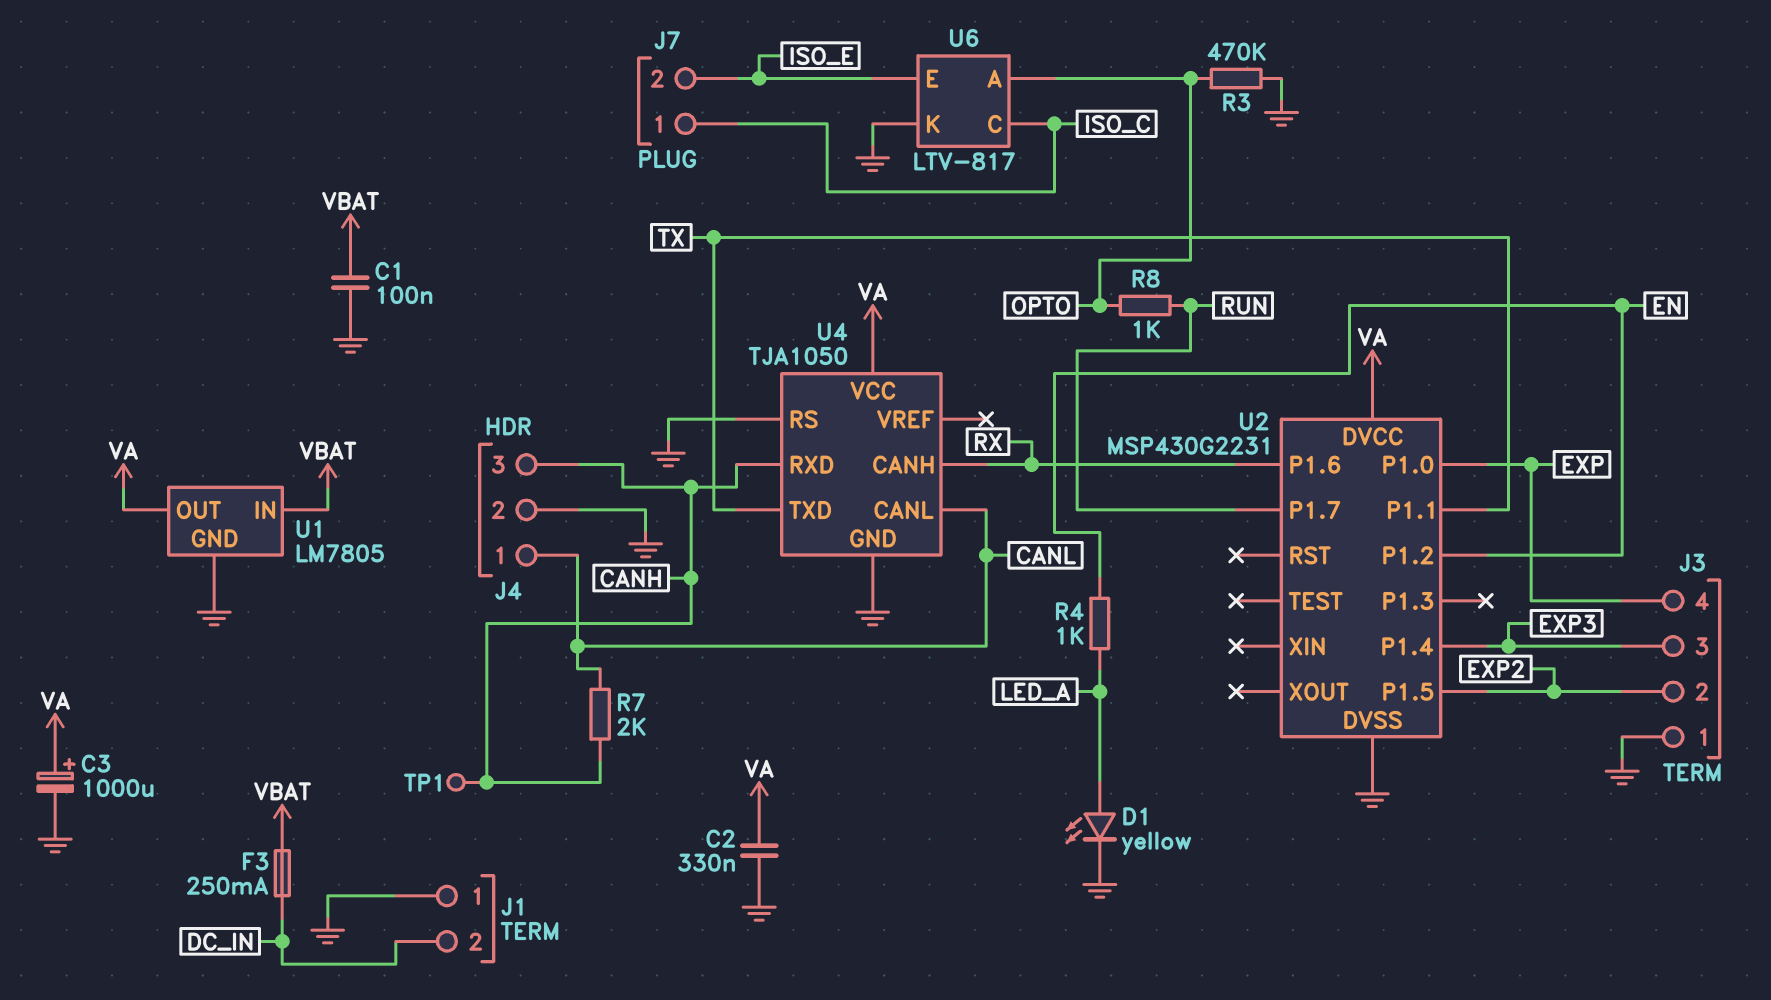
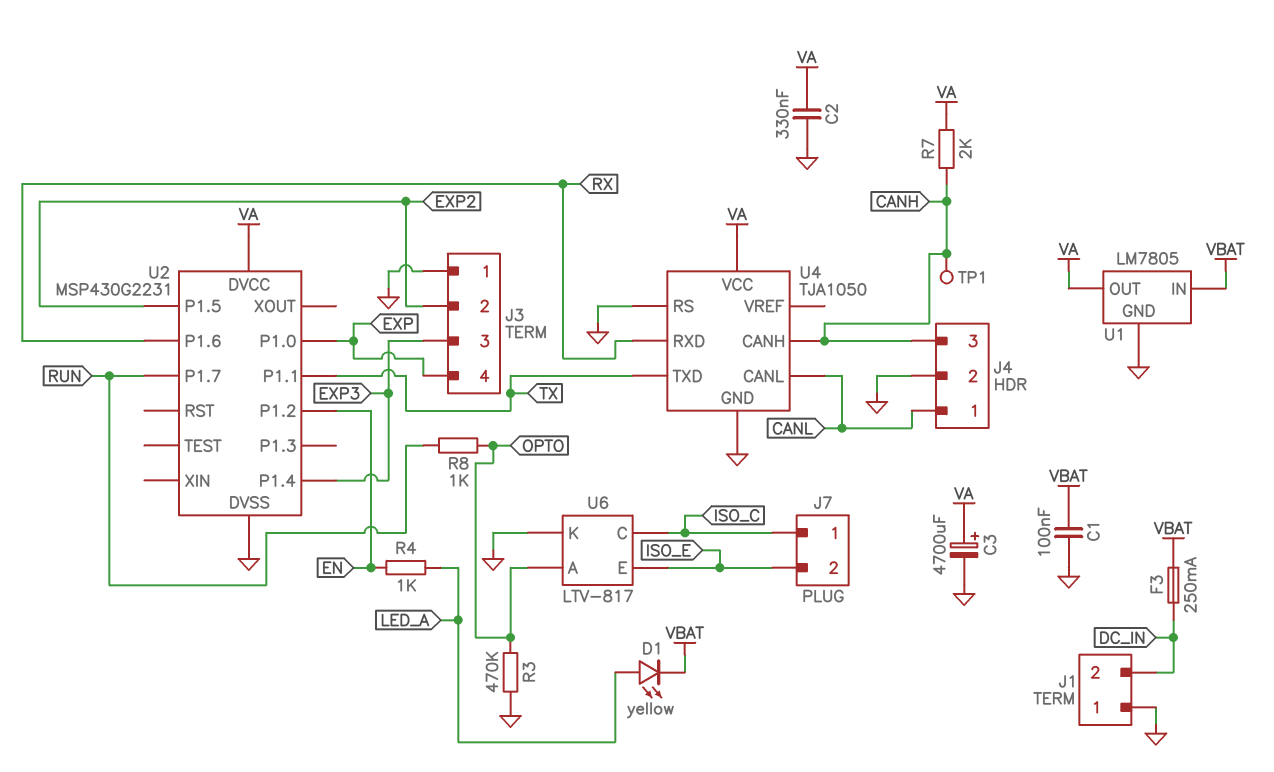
C3: 1000uF (plus VA, minus GND) -> 4700uF (plus VA, minus GND)
D1: LED yellow (A LED_A, K GND) -> LED yellow (A LED_A, K VBAT)
R7: 2k (CANH, CANL) -> 2k (CANH, VA)
U4 pin CANH: RX -> CANH
U4 pin RXD: CANH -> RX

